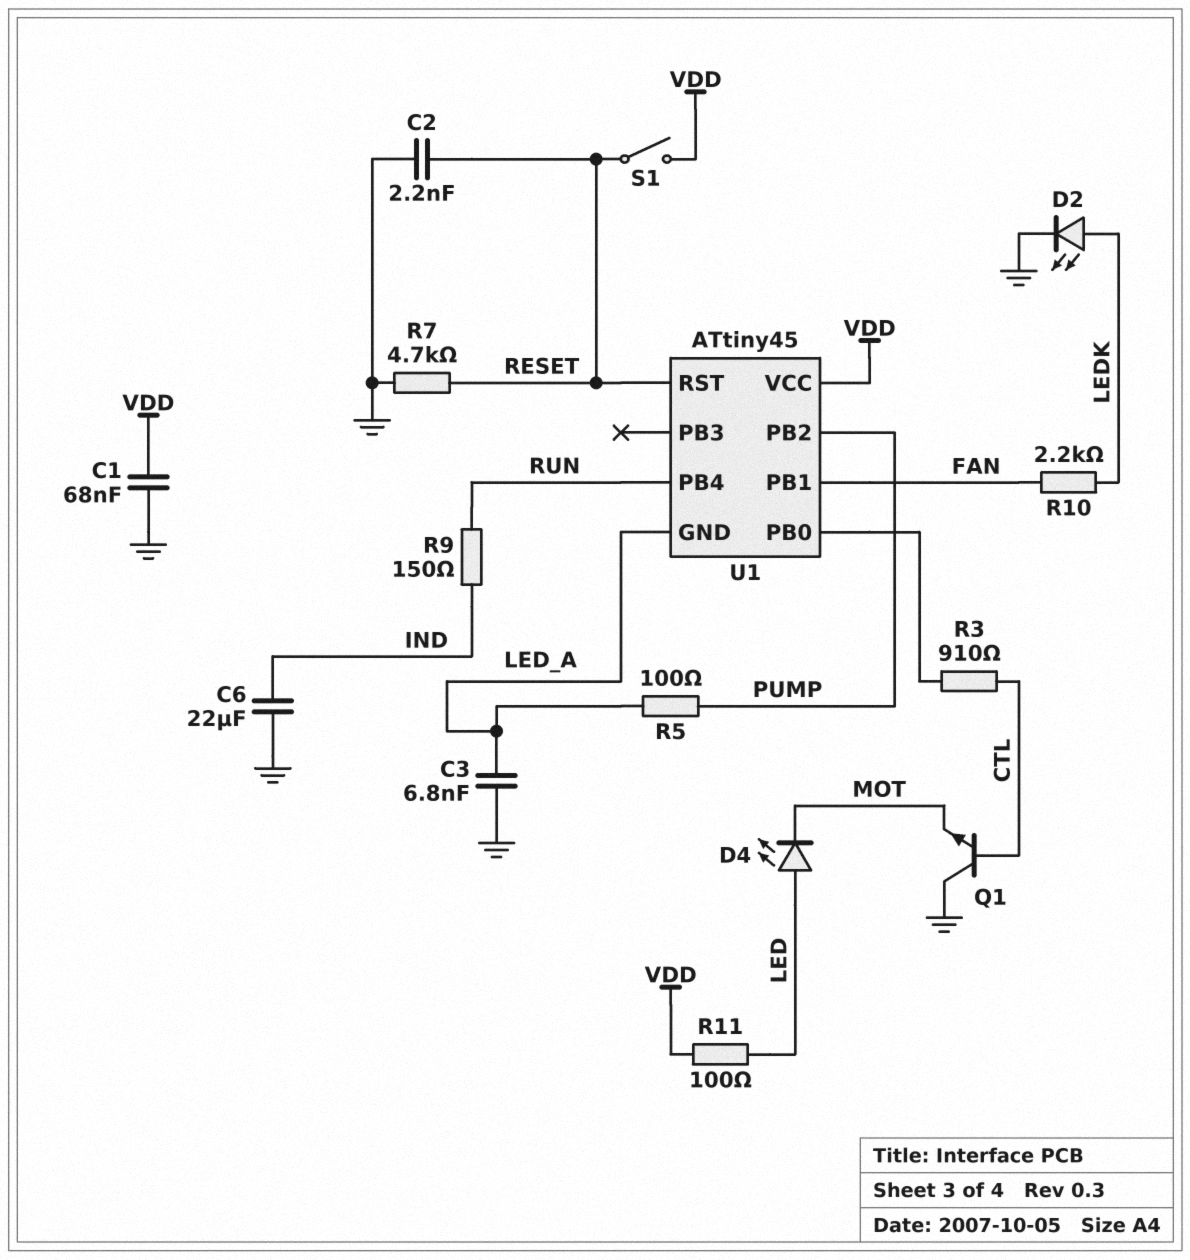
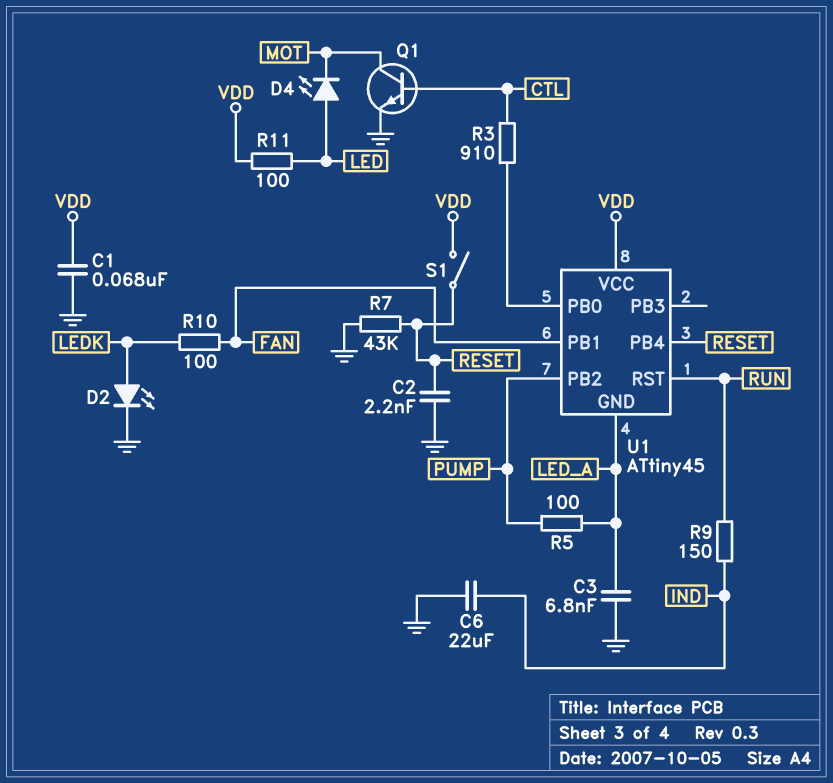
Q1: NPN (B CTL, C GND, E MOT) -> NPN (B CTL, C MOT, E GND)
R7: 4.7k (GND, RESET) -> 43k (GND, RESET)
R10: 2.2k (FAN, LEDK) -> 100 (FAN, LEDK)
U1 pin PB4: RUN -> RESET
U1 pin RST: RESET -> RUN

